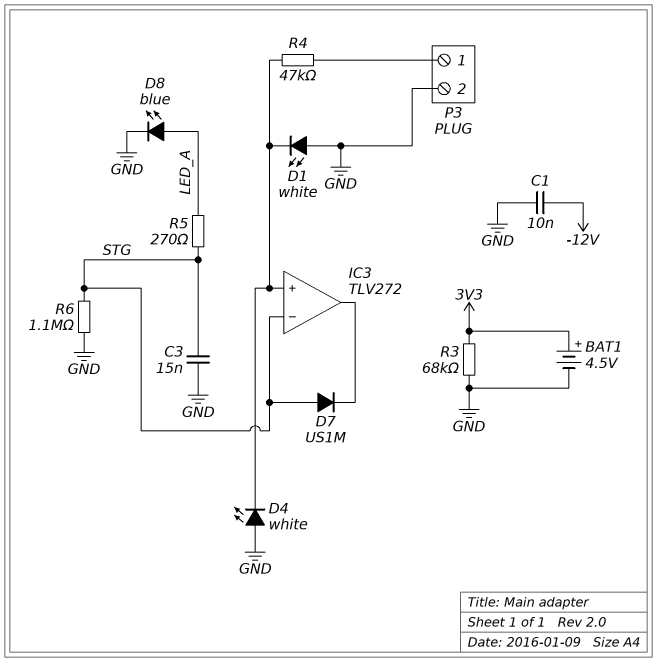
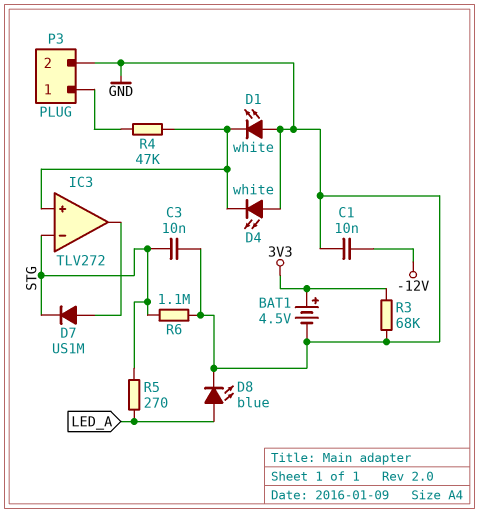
C3: 15nF (GND, STG) -> 10nF (GND, STG)
D7: diode US1M (A STG, K IC3/out) -> diode US1M (A IC3/out, K STG)

